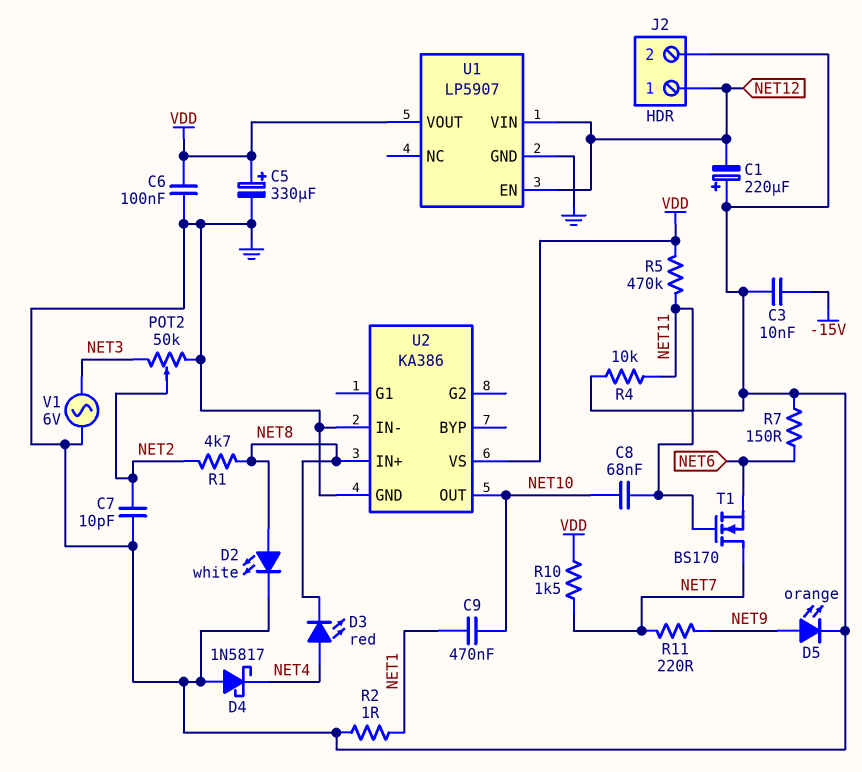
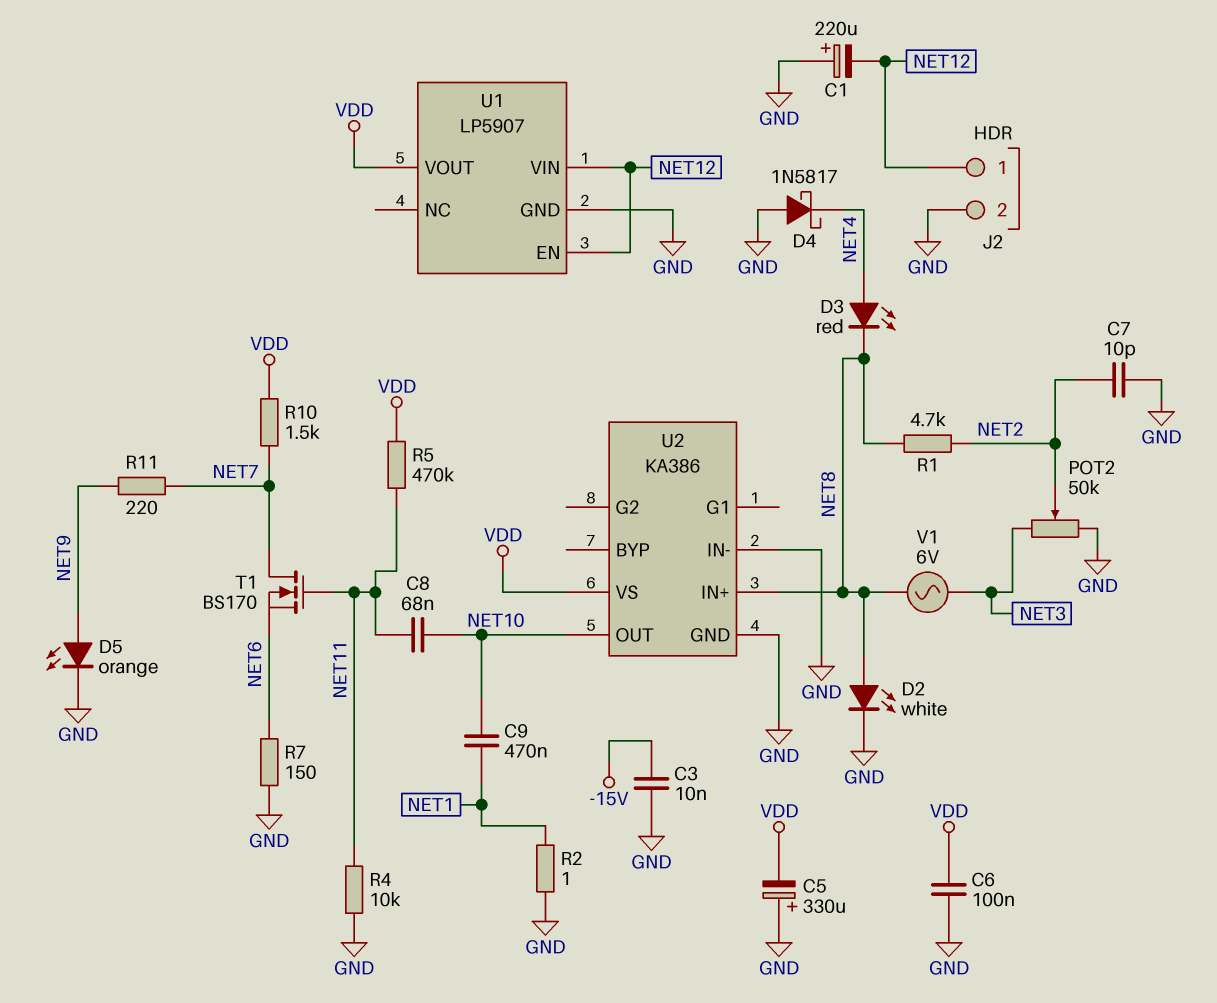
C5: 330uF (plus VDD, minus GND) -> 330uF (plus GND, minus VDD)
V1: AC 6V (GND, NET3) -> AC 6V (NET3, NET8)

